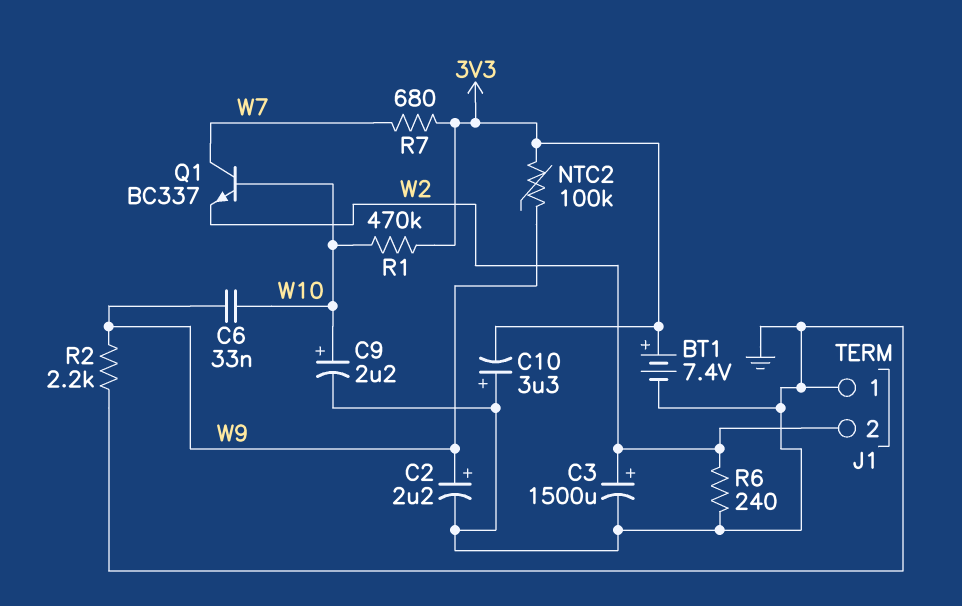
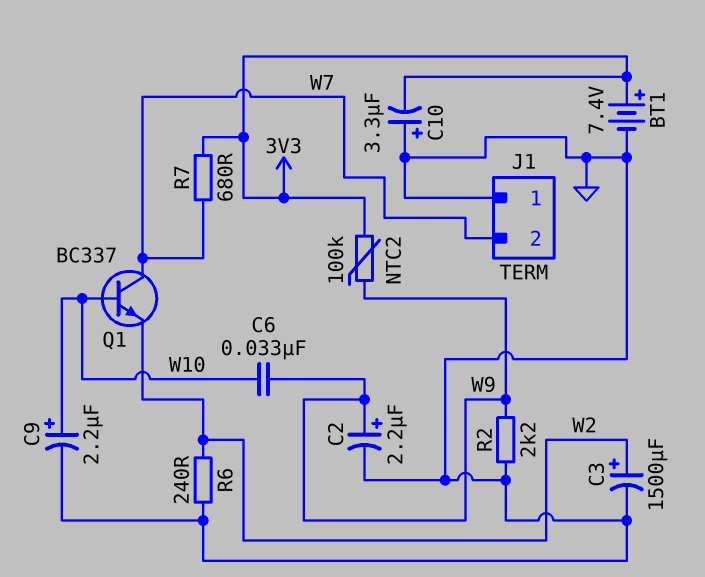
J1 pin 2: W2 -> W7
R1: 470k (3V3, W10) -> none

